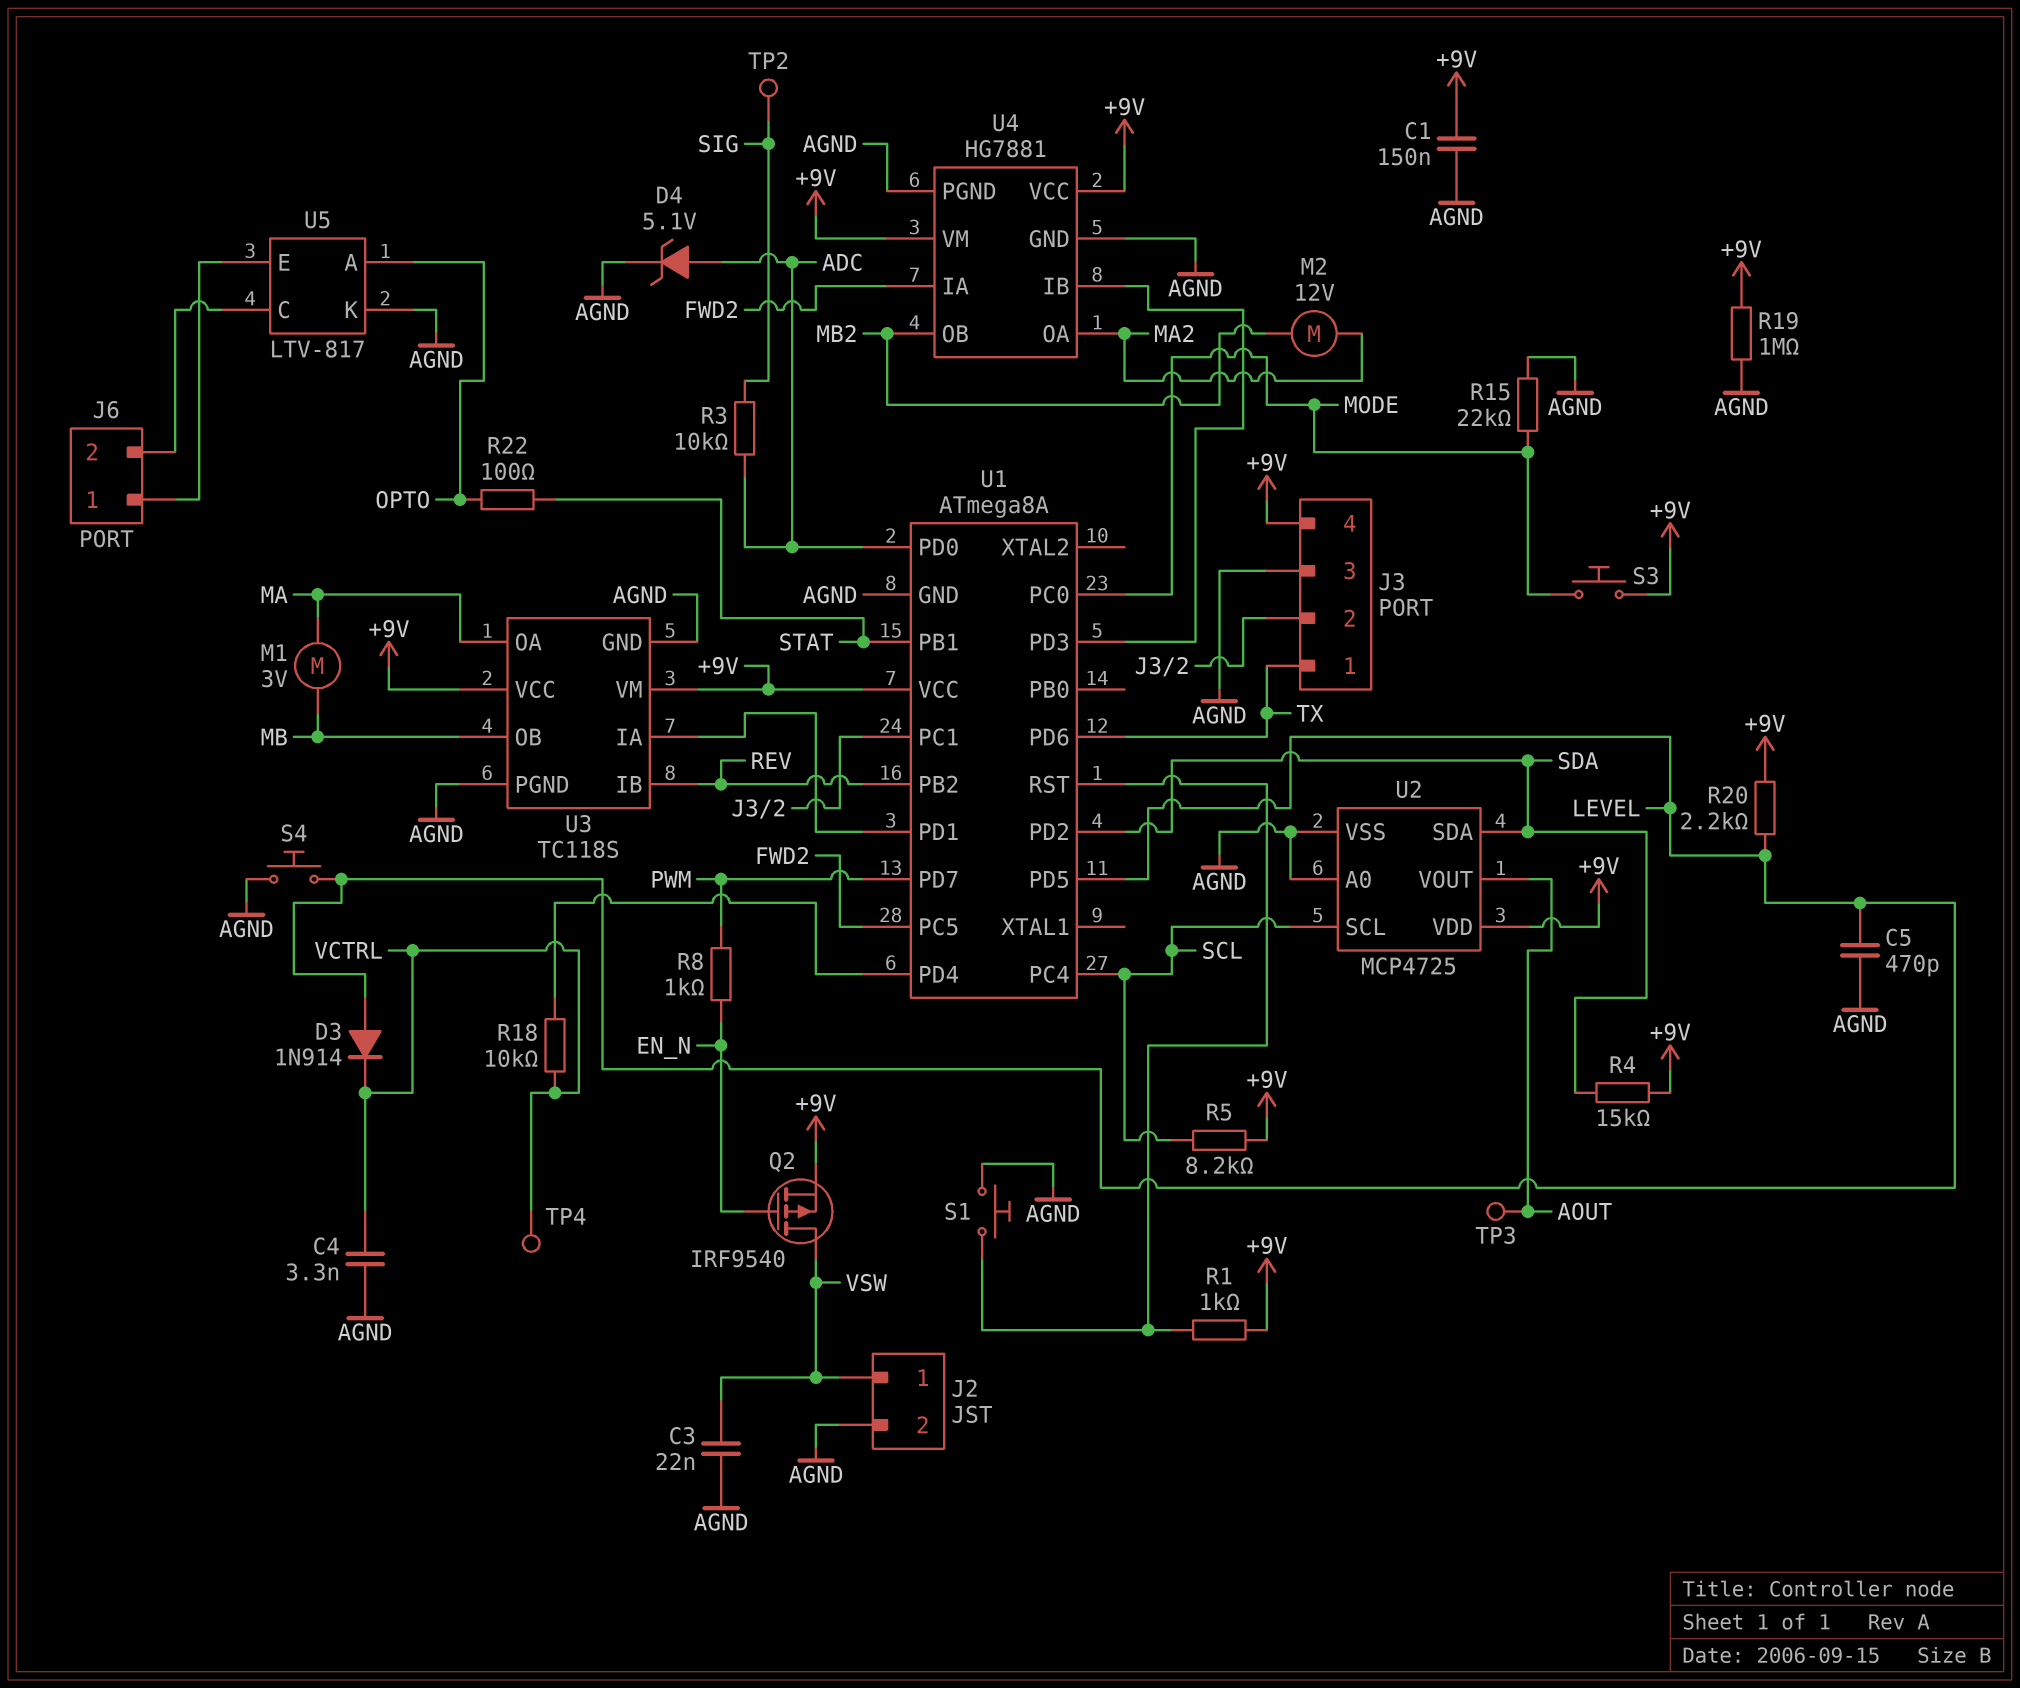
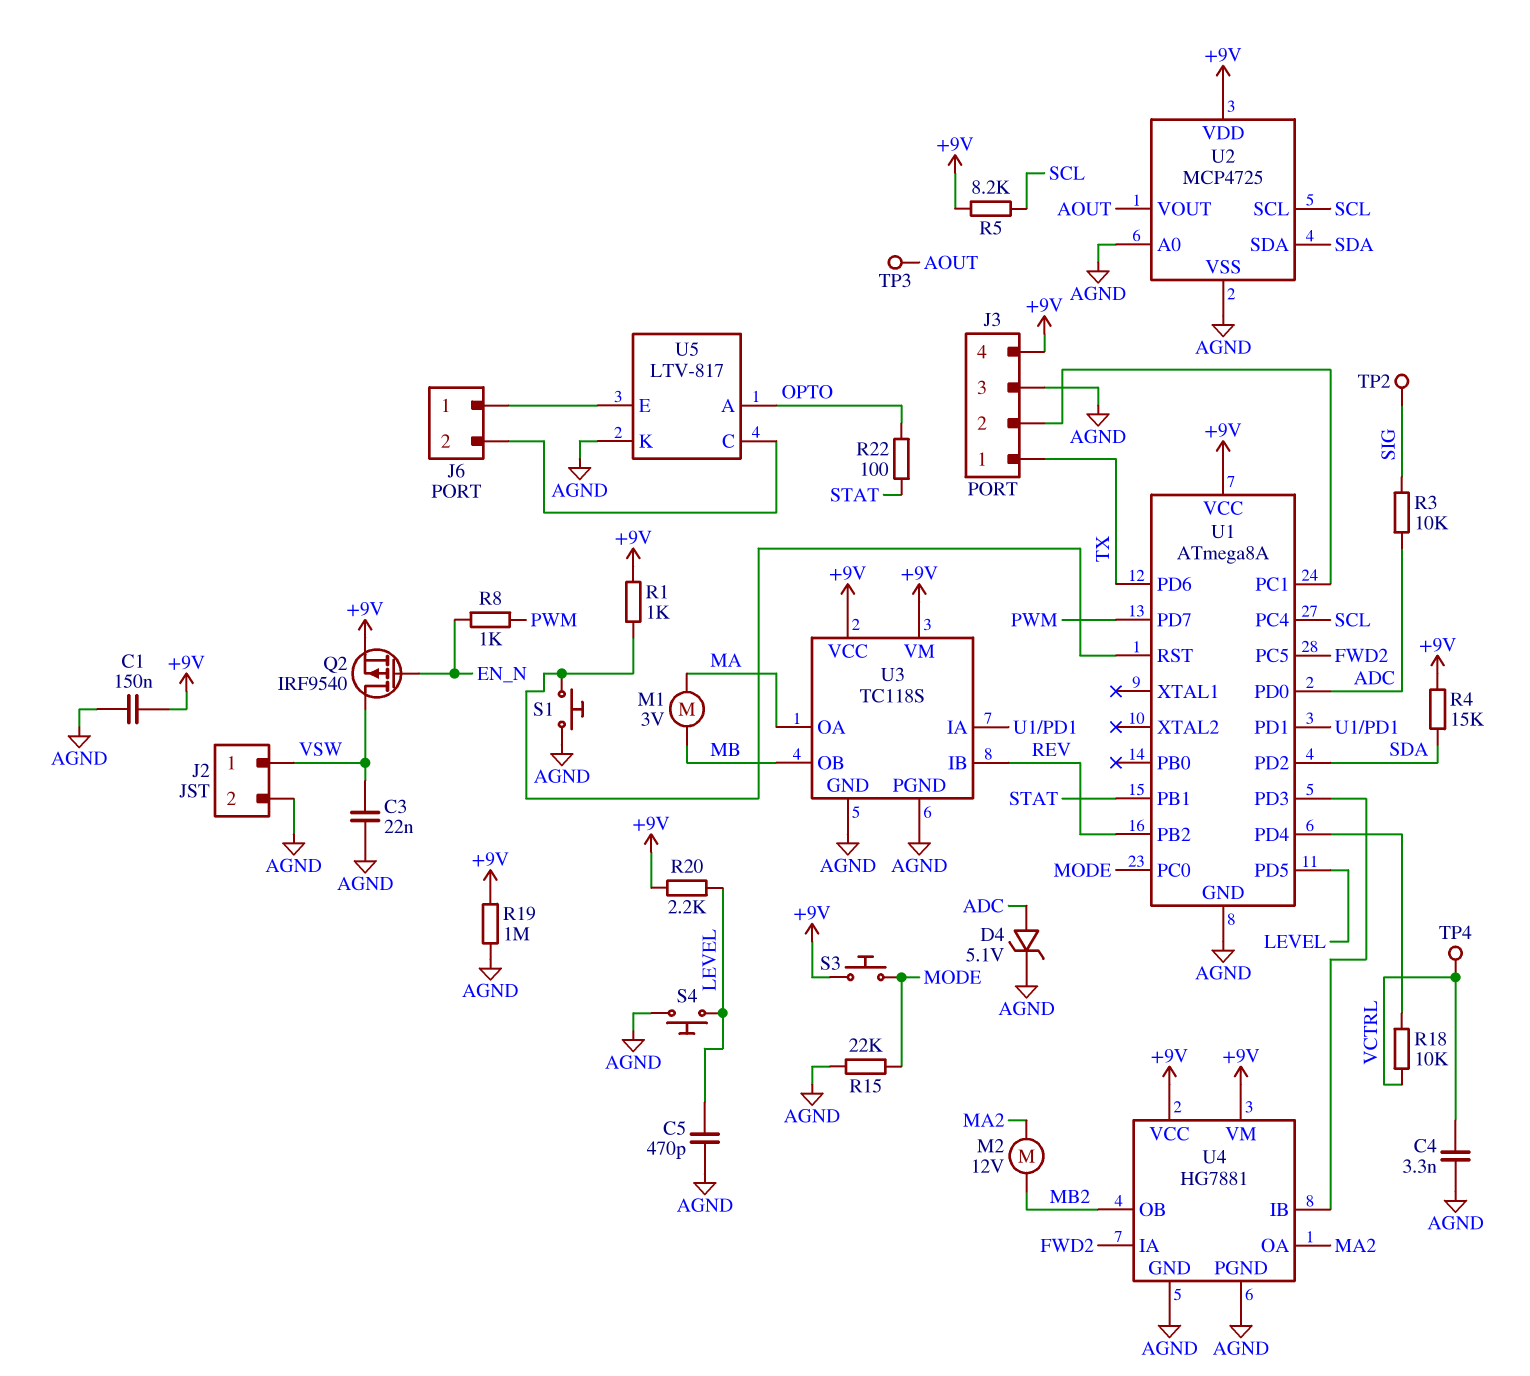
D3: diode 1N914 (A LEVEL, K VCTRL) -> none

